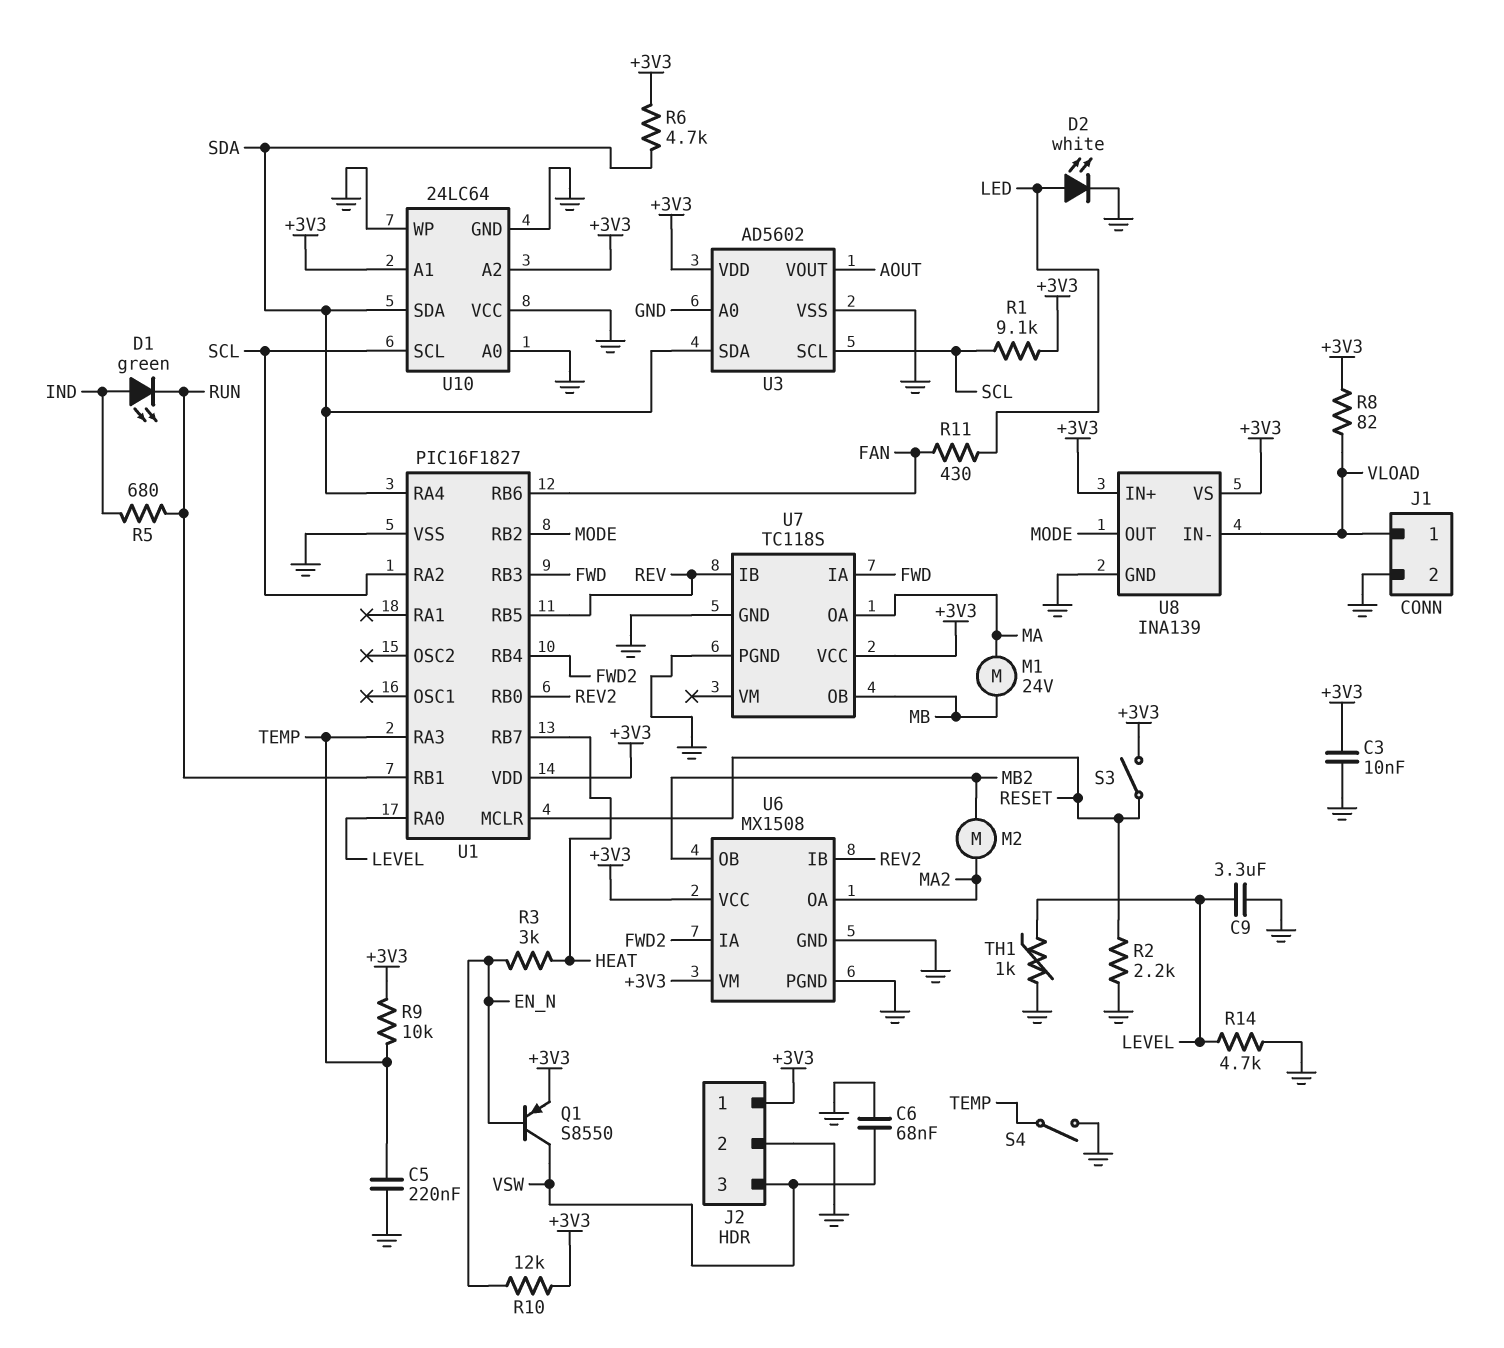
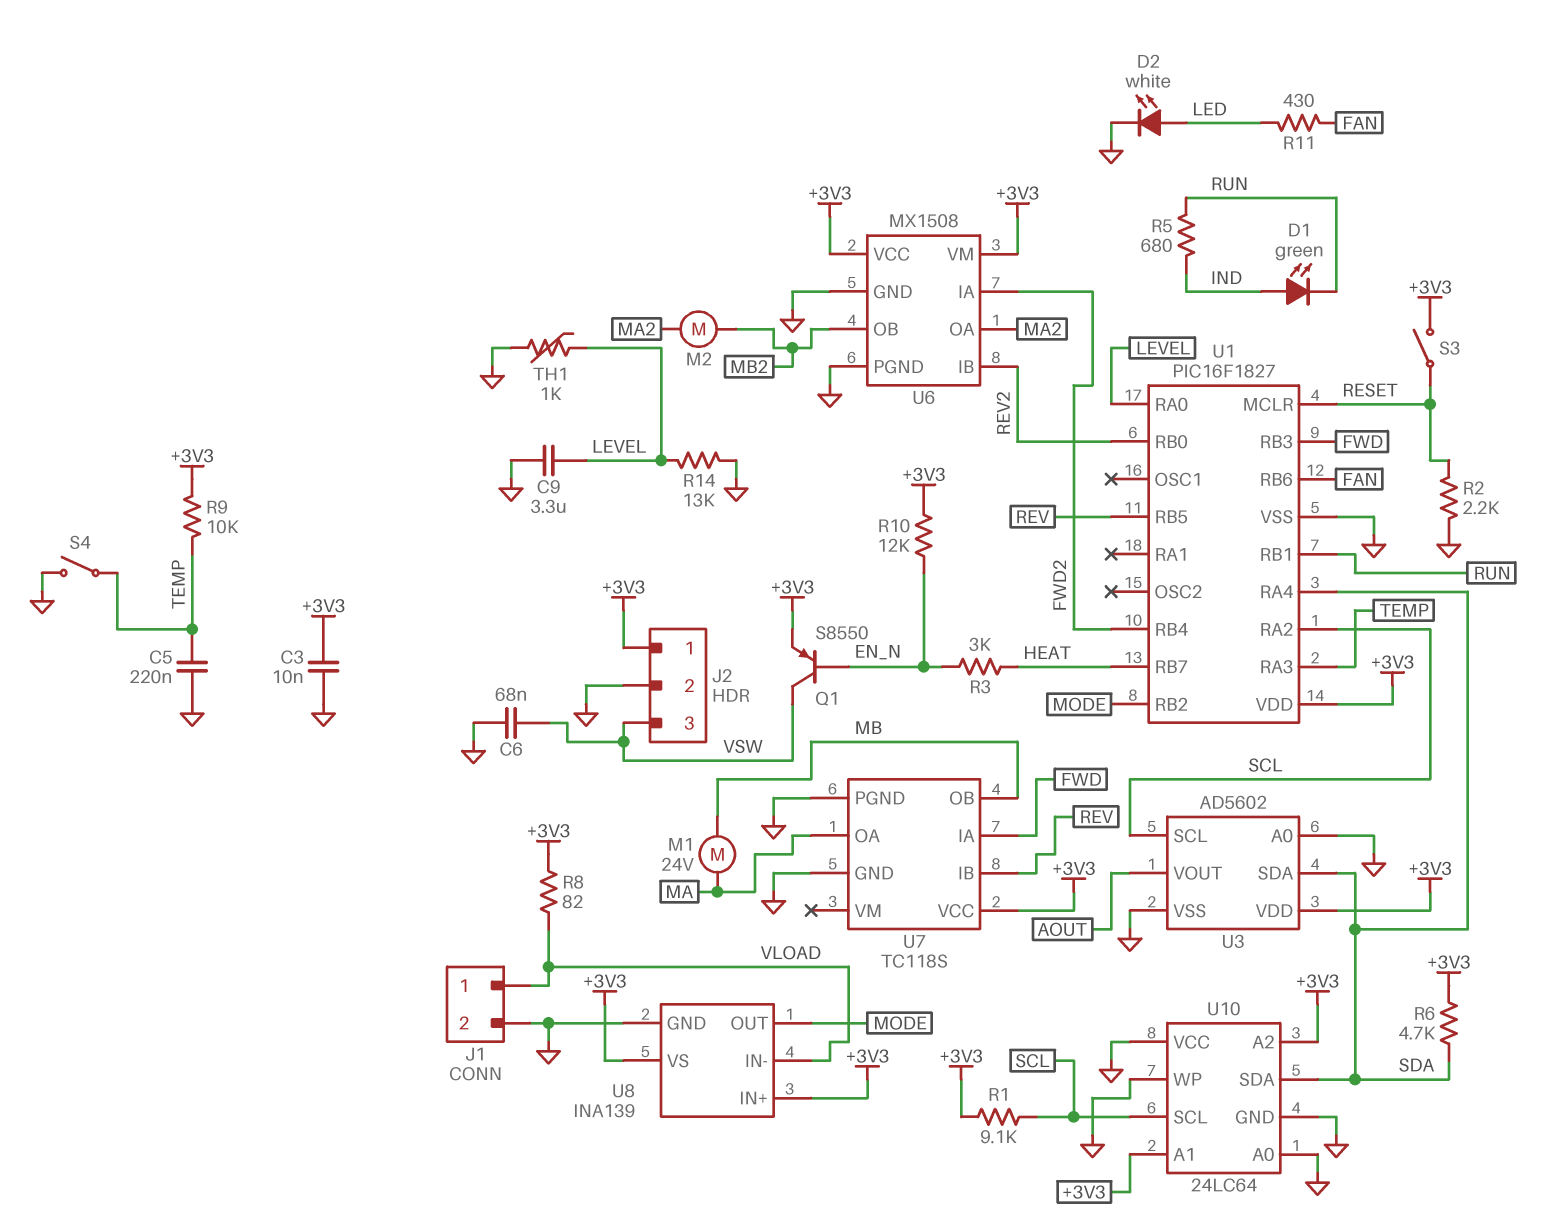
R14: 4.7k (GND, LEVEL) -> 13k (GND, LEVEL)

